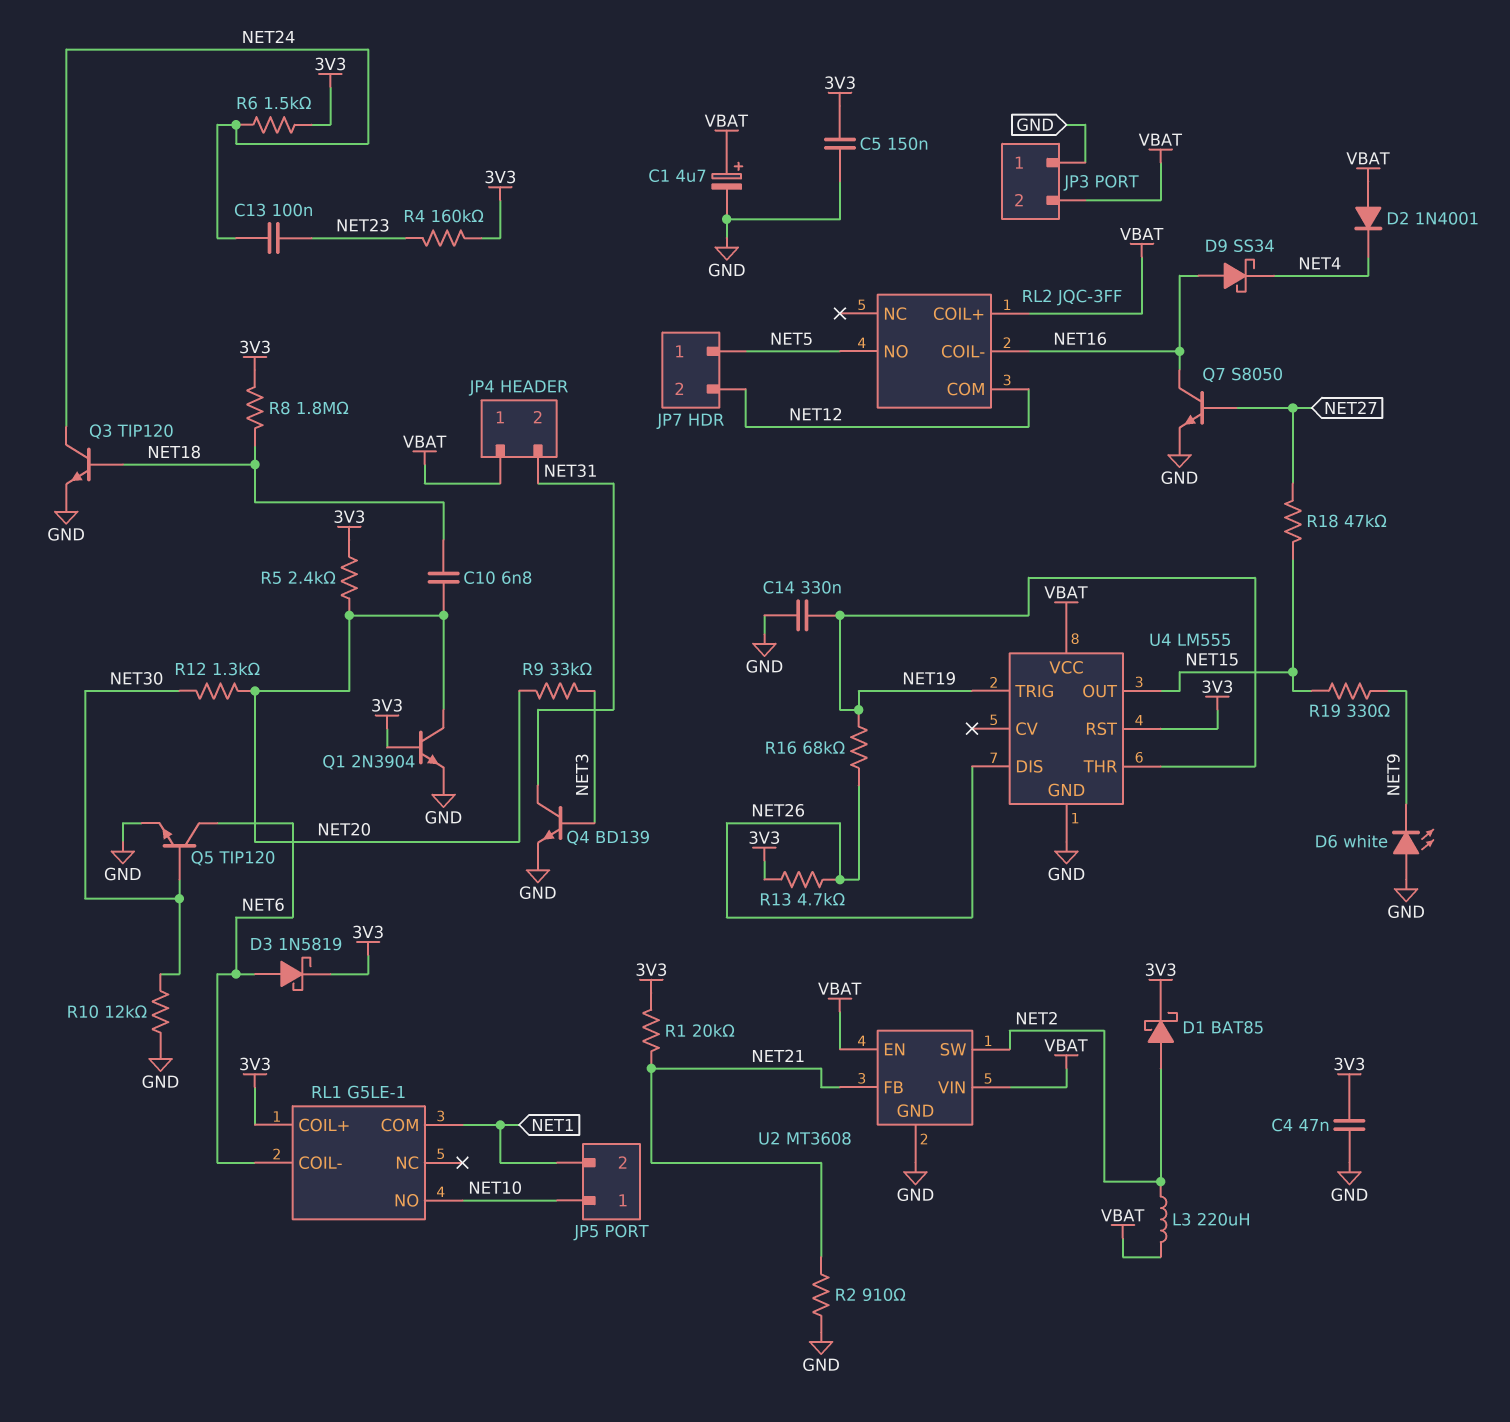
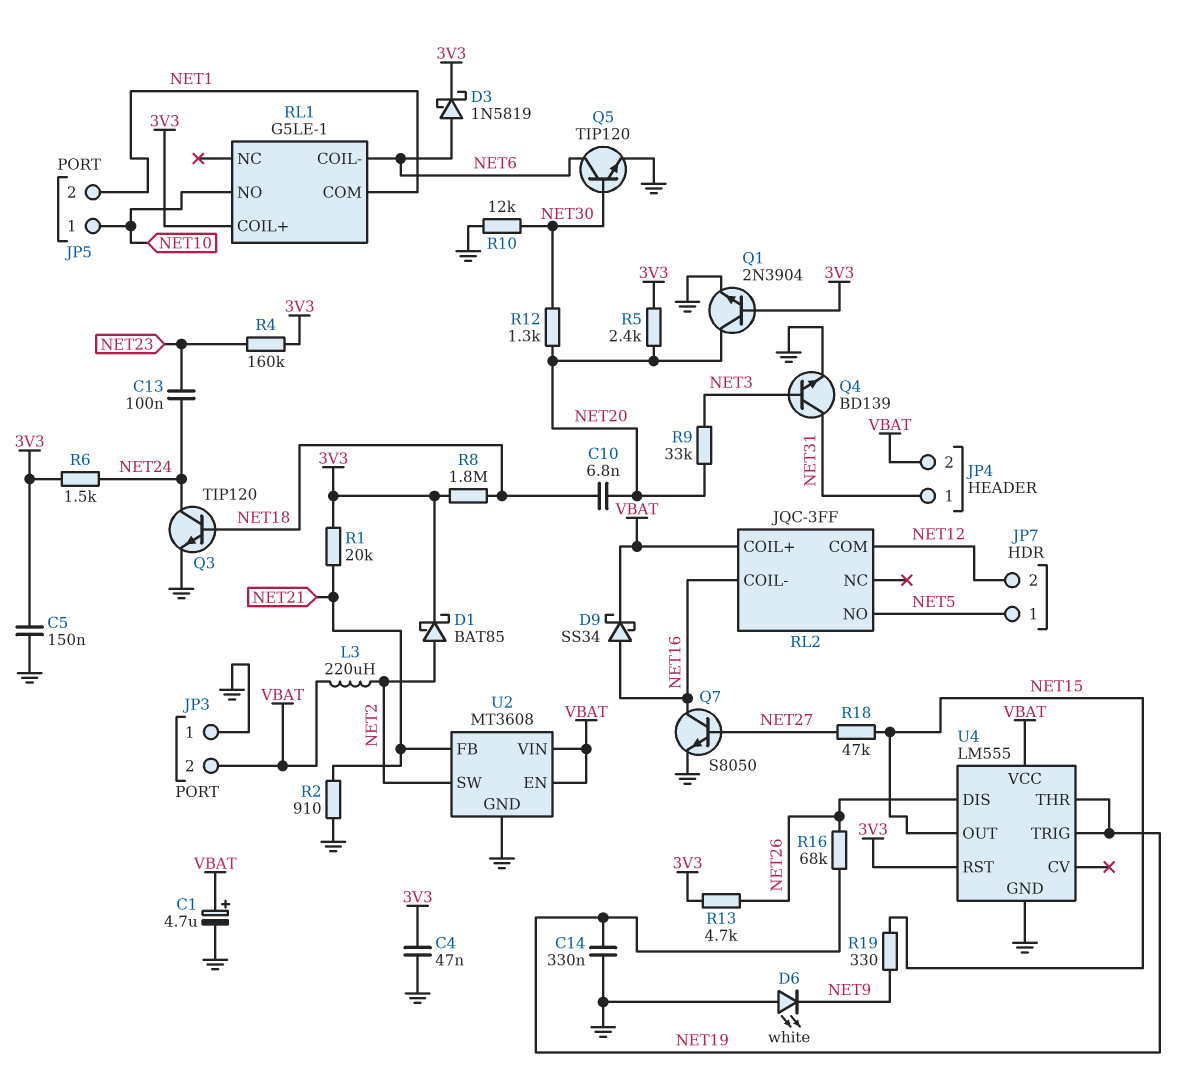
D2: diode 1N4001 (A VBAT, K NET4) -> none
D9: schottky SS34 (A NET16, K NET4) -> schottky SS34 (A NET16, K VBAT)
JP4 pin 1: VBAT -> NET31
JP4 pin 2: NET31 -> VBAT

